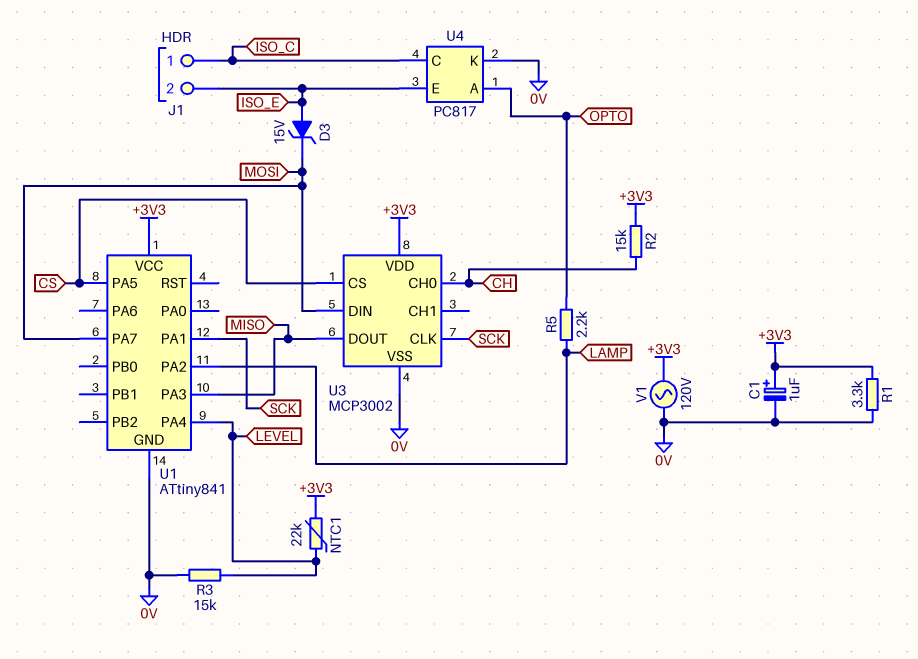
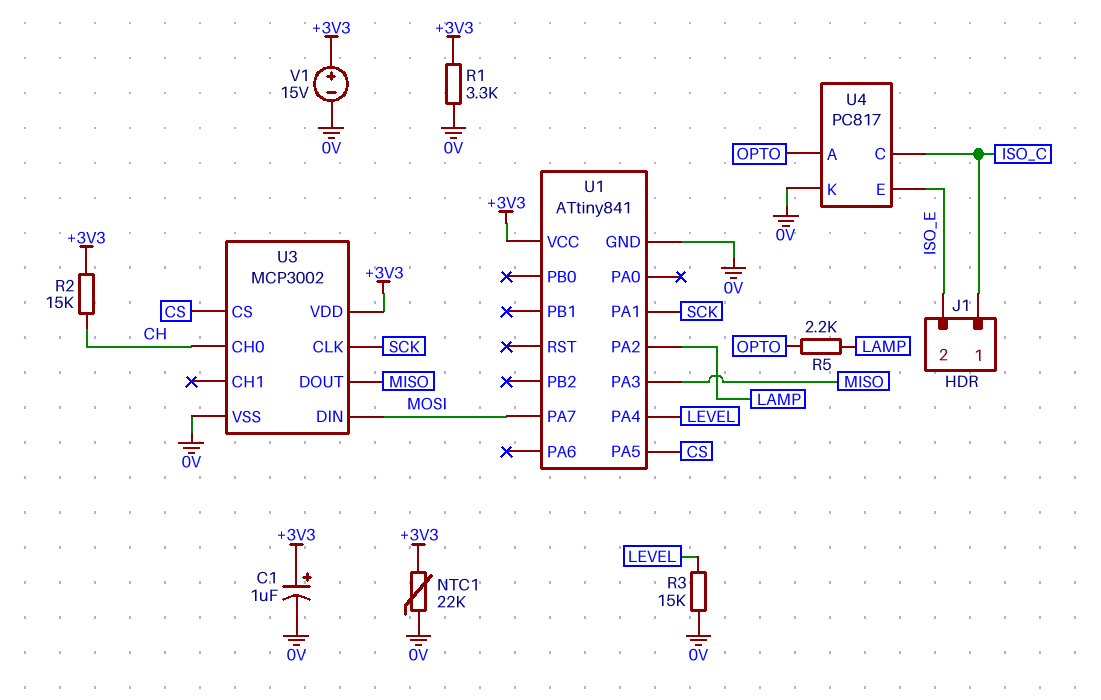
D3: zener 15V (A ISO_E, K MOSI) -> none
NTC1: 22k (+3V3, LEVEL) -> 22k (+3V3, 0V)
V1: AC 120V (+3V3, 0V) -> 15V (plus +3V3, minus 0V)

